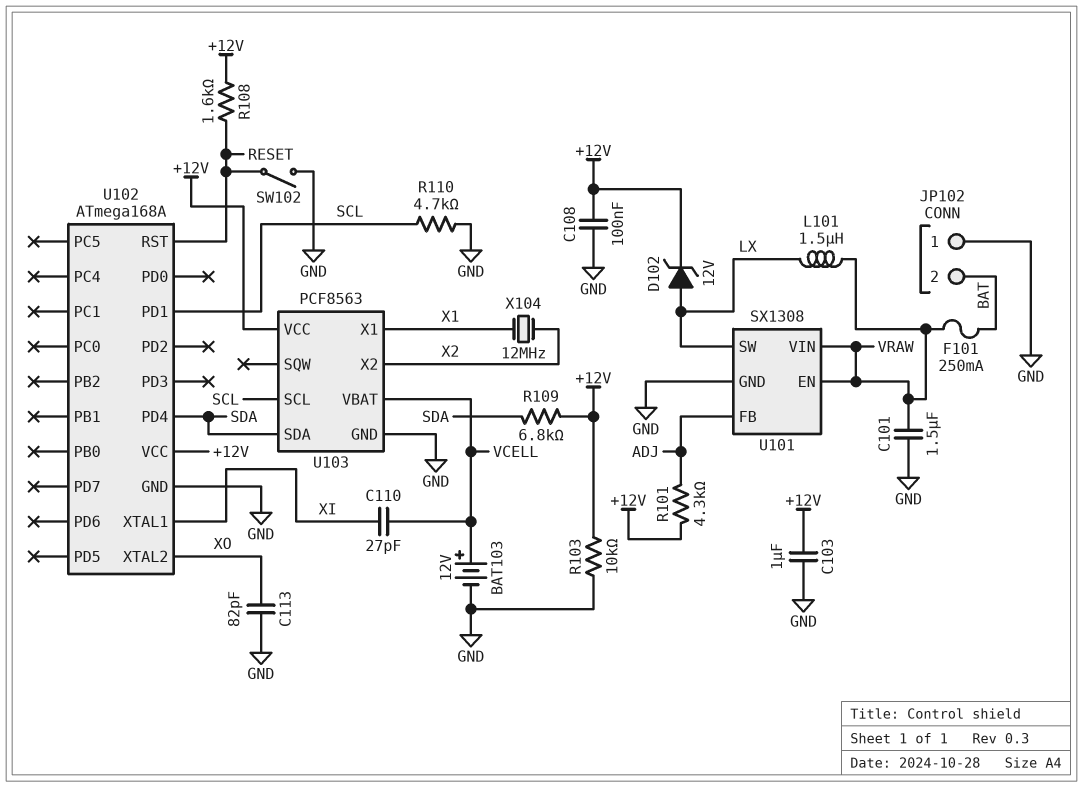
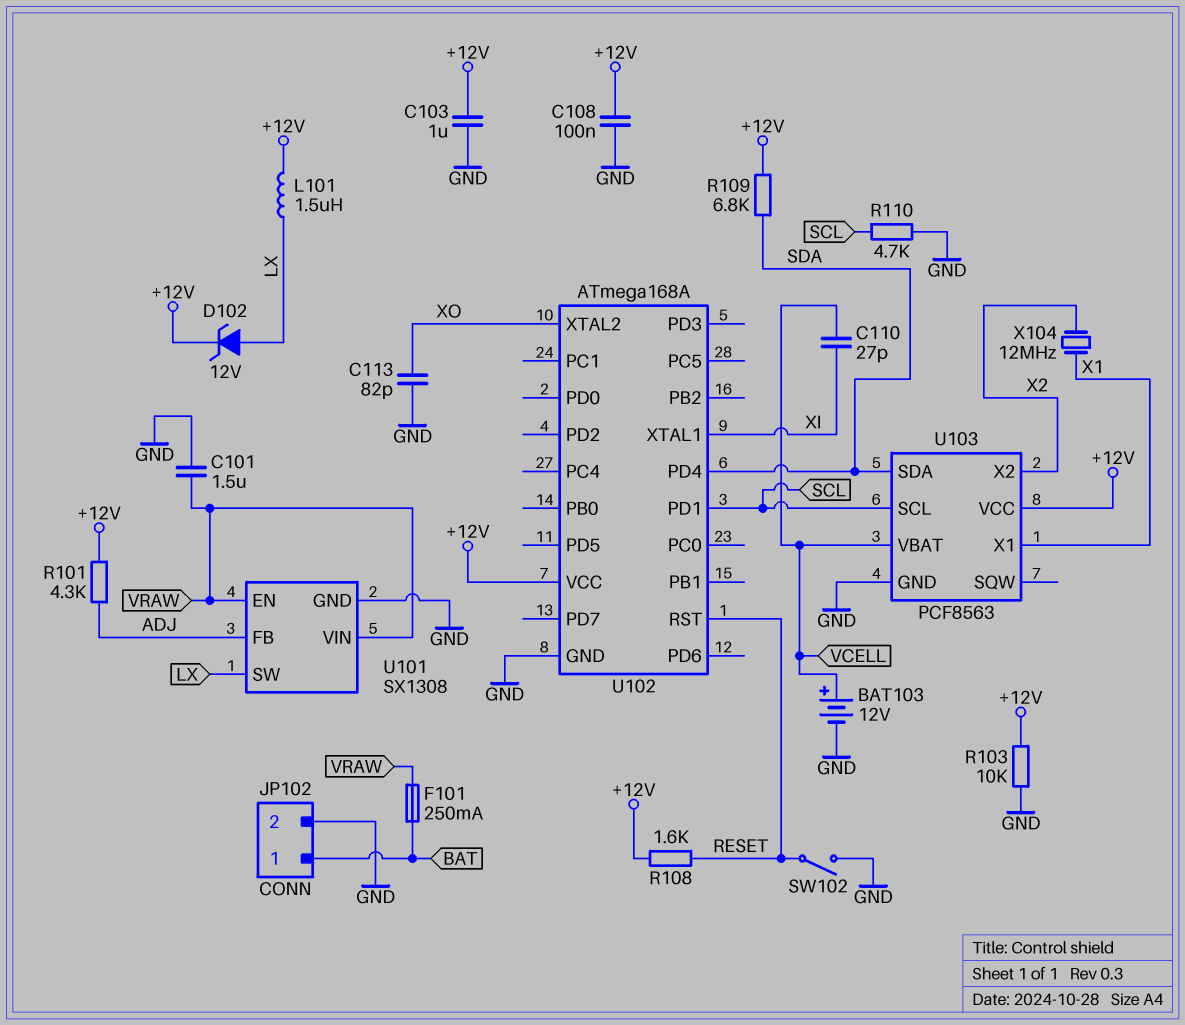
JP102 pin 1: GND -> BAT
JP102 pin 2: BAT -> GND
L101: 1.5uH (LX, VRAW) -> 1.5uH (+12V, LX)

